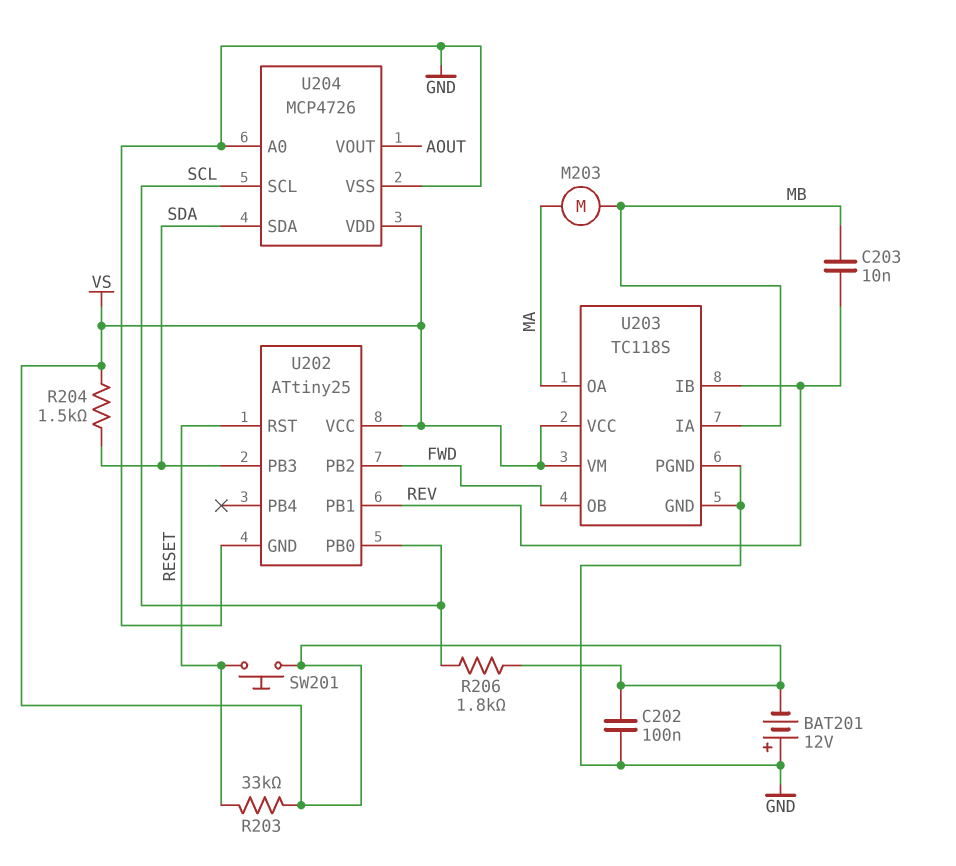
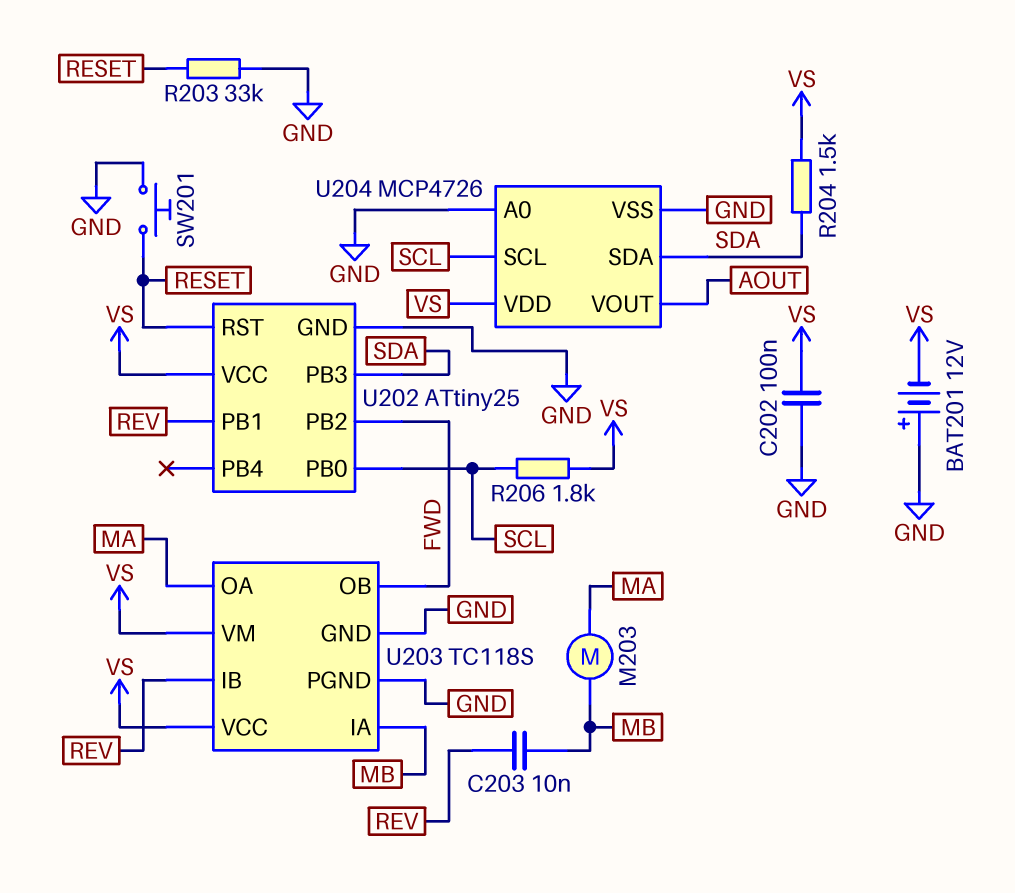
R203: 33k (RESET, VS) -> 33k (GND, RESET)
SW201: button (RESET, VS) -> button (GND, RESET)

